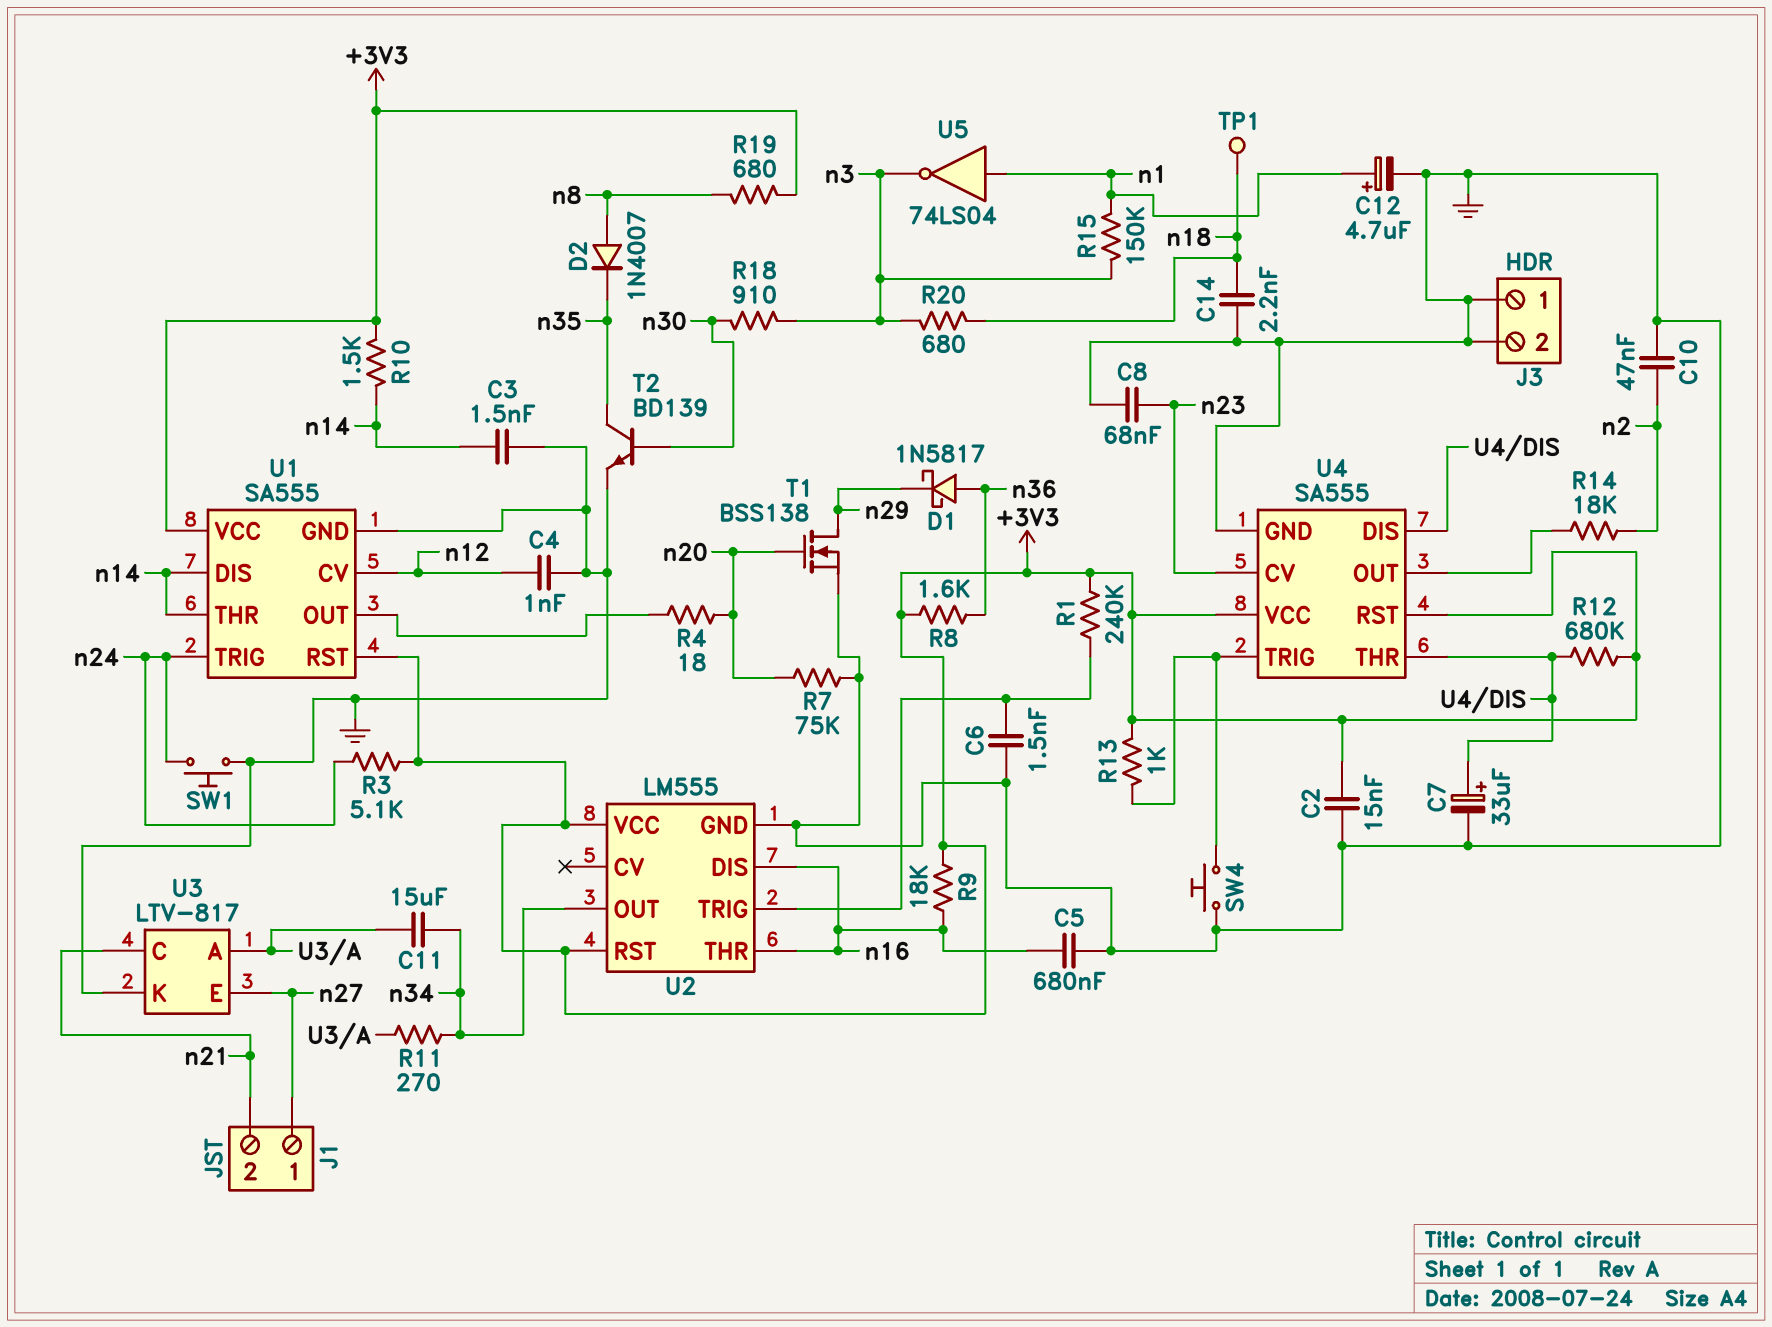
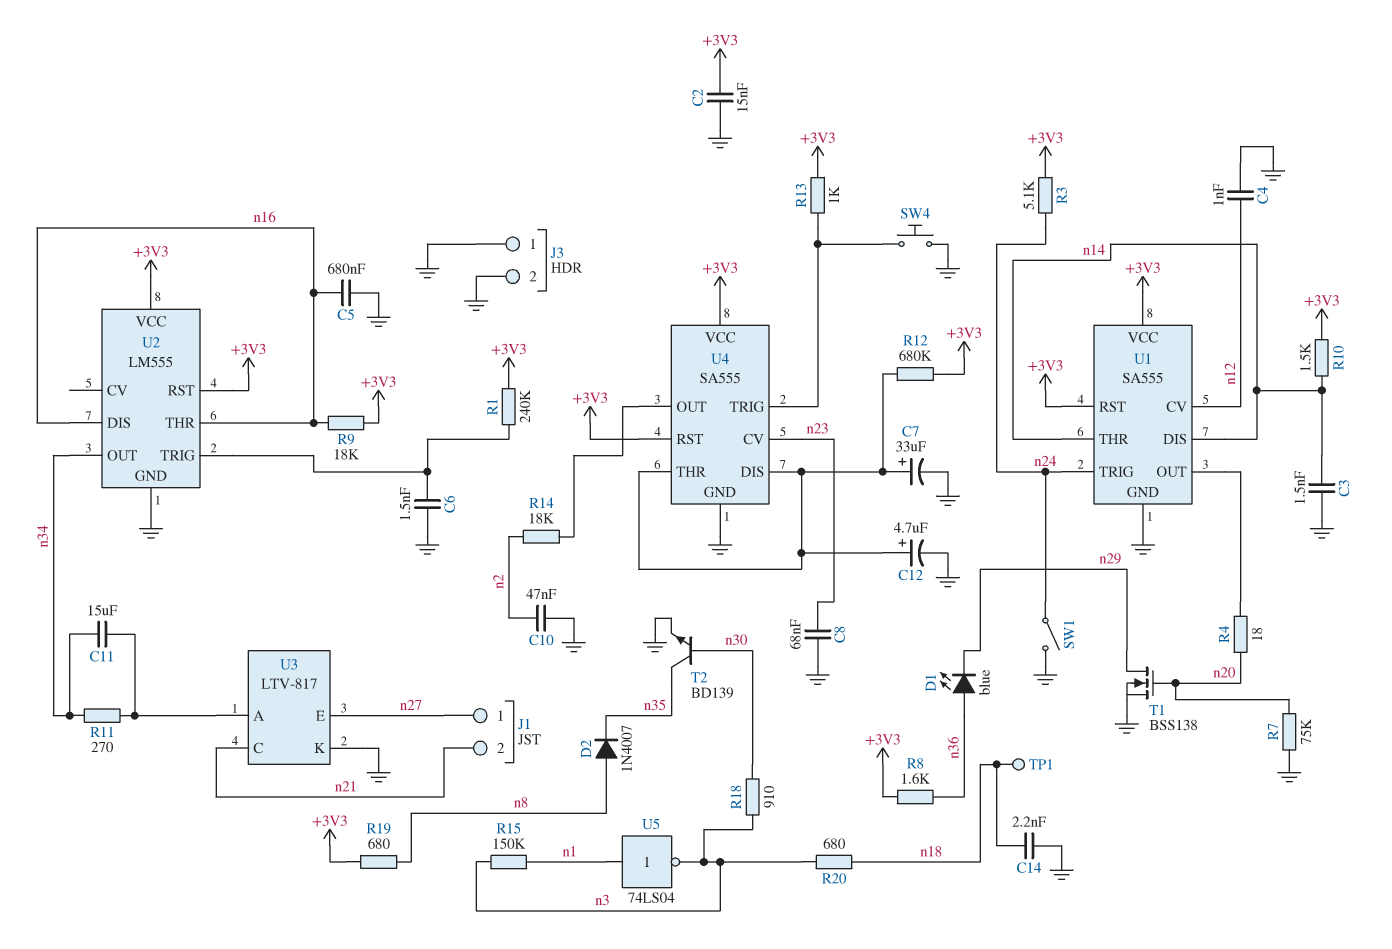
C12: 4.7uF (plus n1, minus GND) -> 4.7uF (plus U4/DIS, minus GND)
D1: schottky 1N5817 (A n36, K n29) -> LED blue (A n36, K n29)
SW1: button (GND, n24) -> switch (GND, n24)

